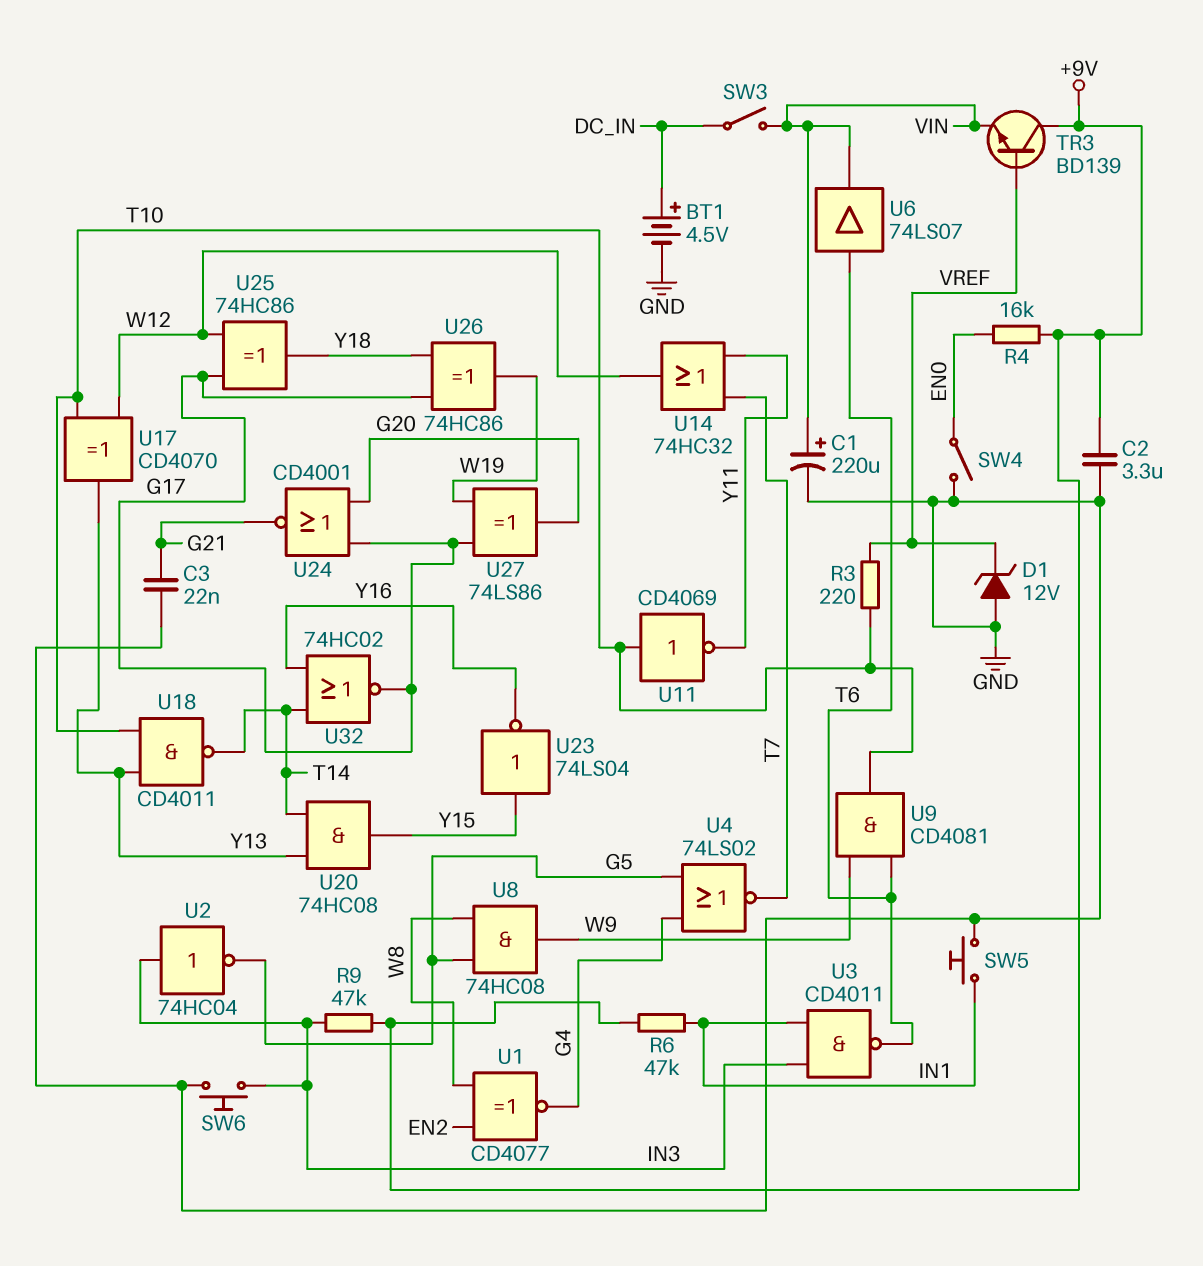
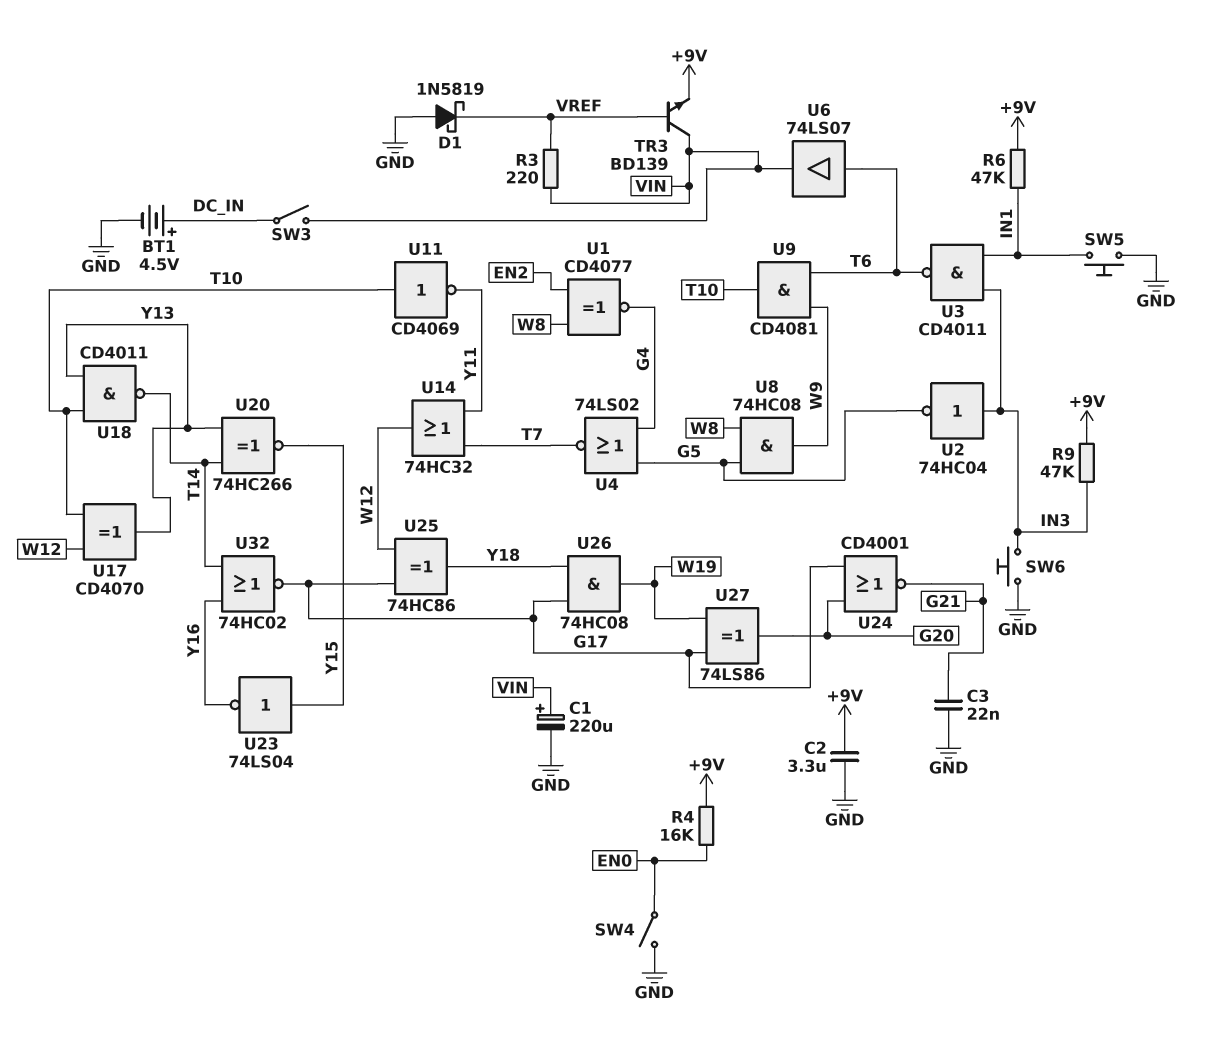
D1: zener 12V (A GND, K VREF) -> schottky 1N5819 (A GND, K VREF)
R3: 220 (T10, VREF) -> 220 (VIN, VREF)
TR3: NPN BD139 (B VREF, C +9V, E VIN) -> NPN BD139 (B VREF, C VIN, E +9V)
U20: AND 74HC08 (in T14, in Y13, out Y15) -> XNOR 74HC266 (in T14, in Y13, out Y15)
U26: XOR 74HC86 (in G17, in Y18, out W19) -> AND 74HC08 (in G17, in Y18, out W19)

